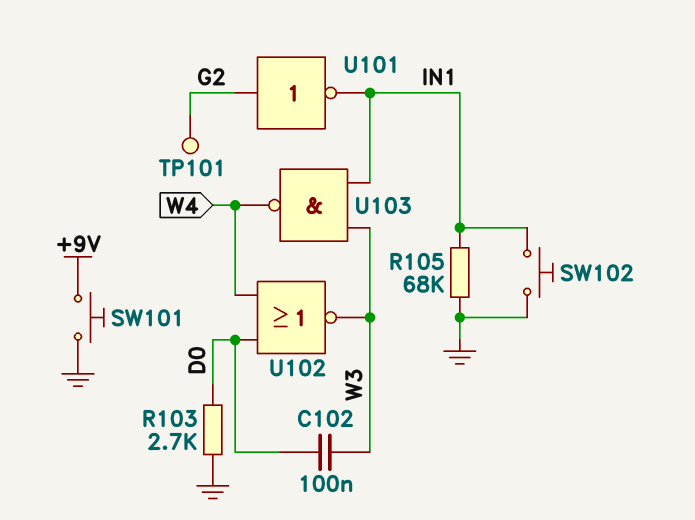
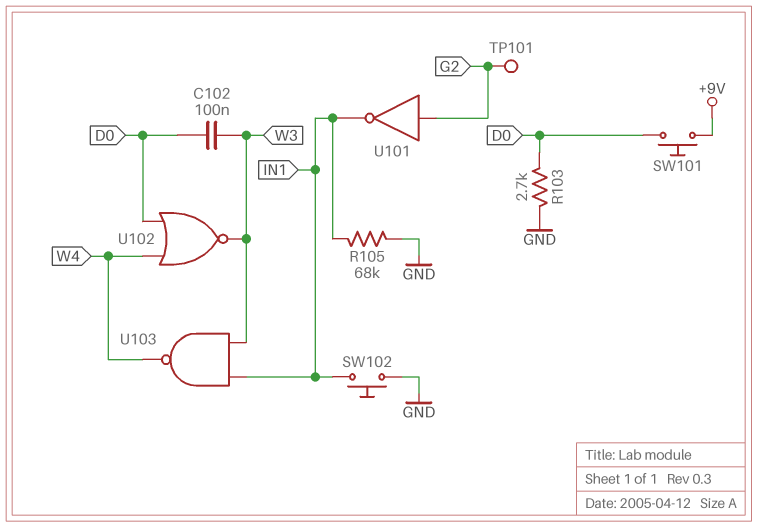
SW101: button (+9V, GND) -> button (+9V, D0)

